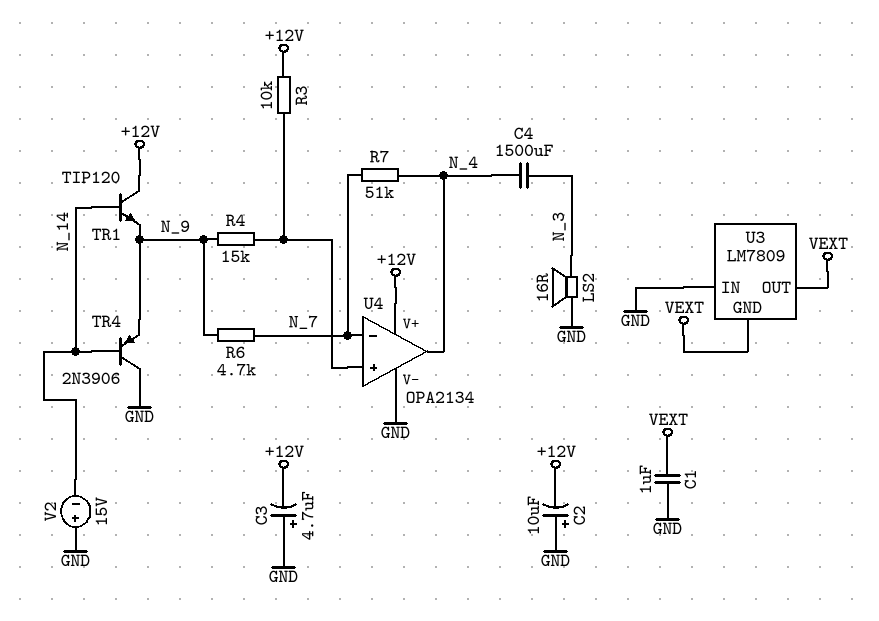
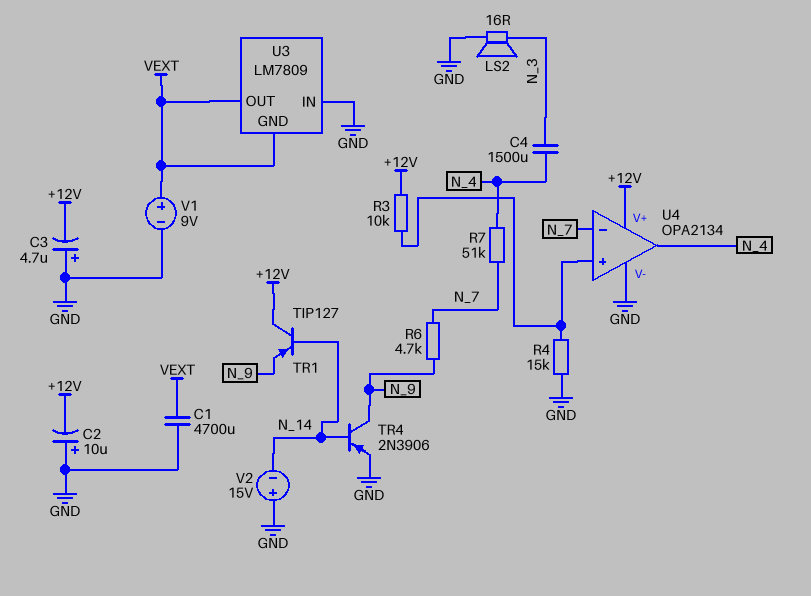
C1: 1uF (GND, VEXT) -> 4700uF (GND, VEXT)
R4: 15k (N_9, U4/in+) -> 15k (GND, U4/in+)
TR1: NPN TIP120 (B N_14, C +12V, E N_9) -> PNP TIP127 (B N_14, C +12V, E N_9)
TR4: PNP 2N3906 (B N_14, C GND, E N_9) -> PNP 2N3906 (B N_14, C N_9, E GND)
V1: none -> 9V (plus VEXT, minus GND)

